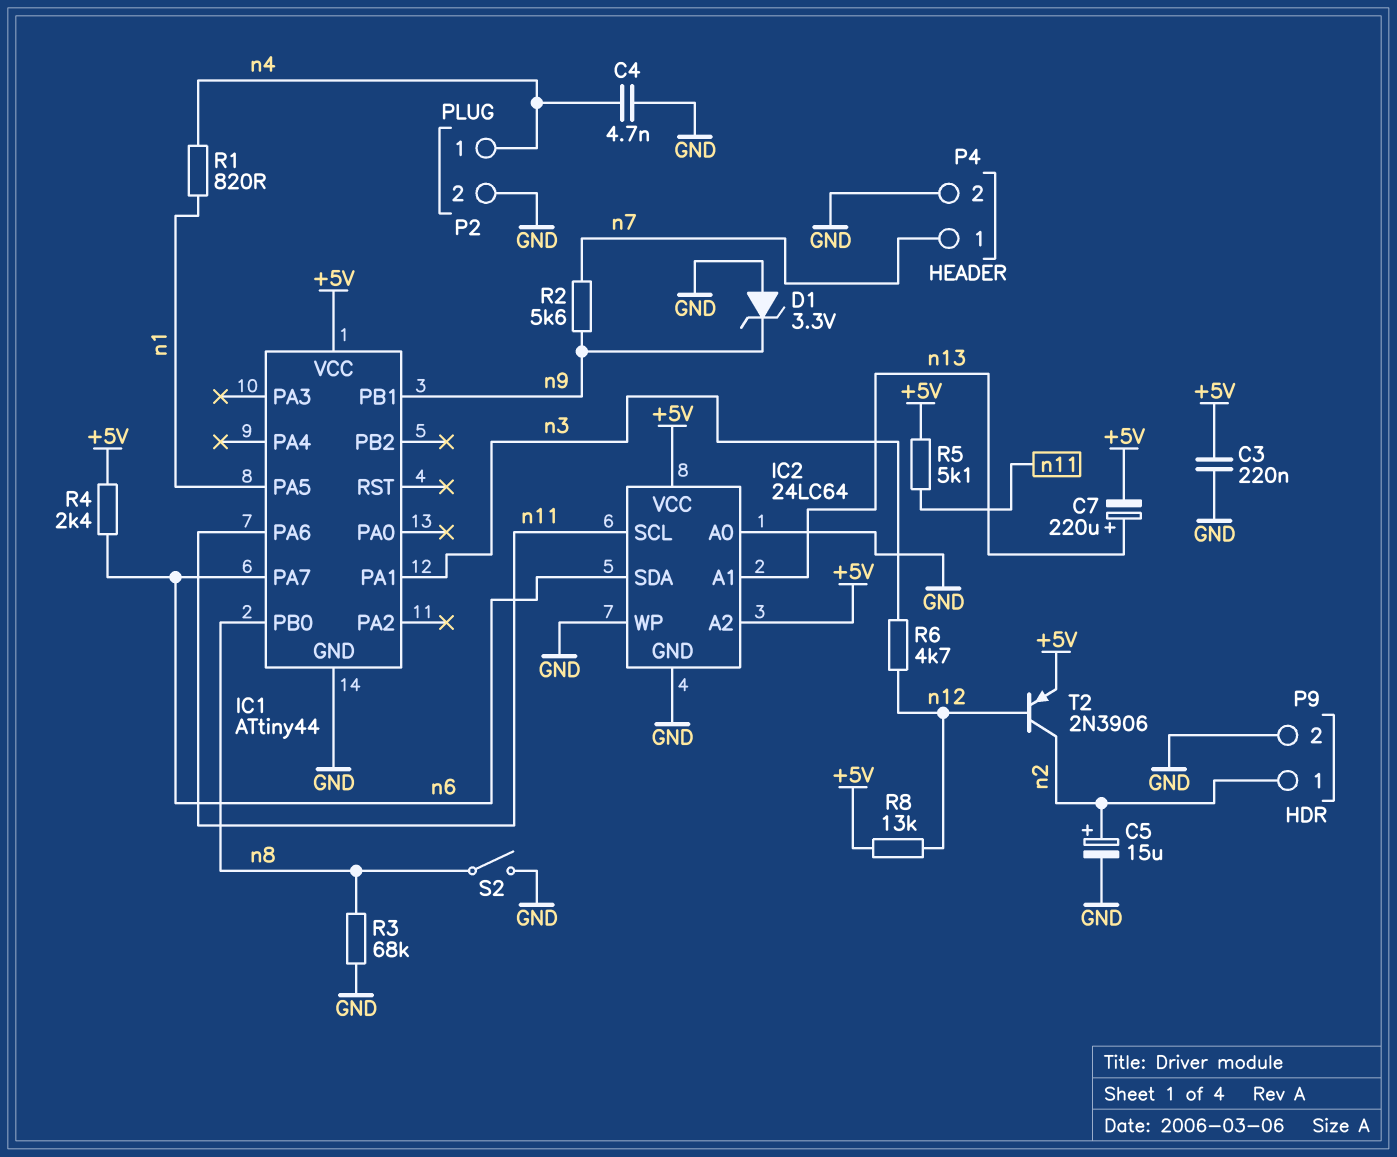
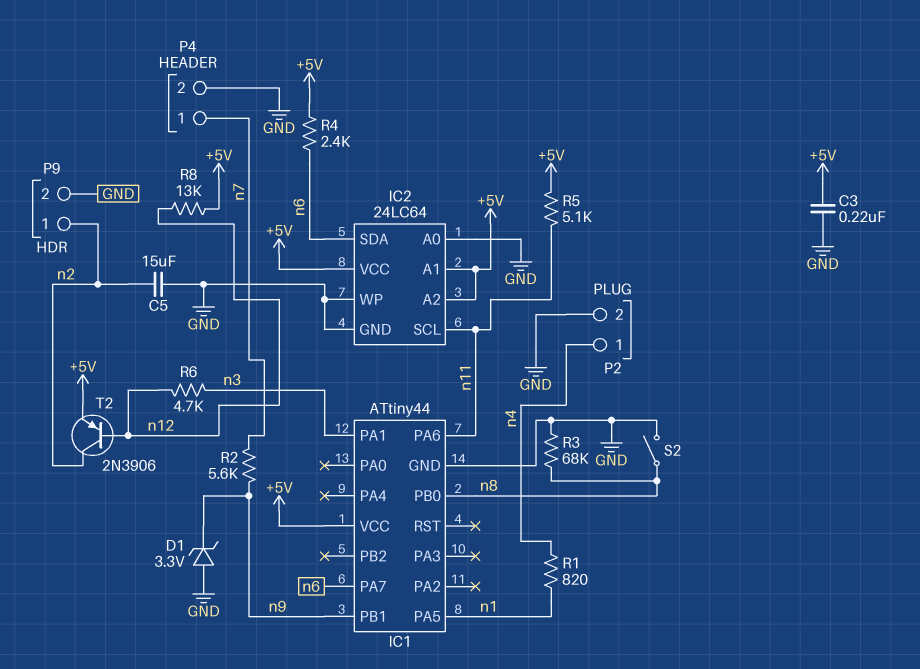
C4: 4.7nF (GND, n4) -> none
C5: 15uF (plus n2, minus GND) -> 15uF (GND, n2)
C7: 220uF (plus n13, minus +5V) -> none
IC2 pin A1: n13 -> +5V

